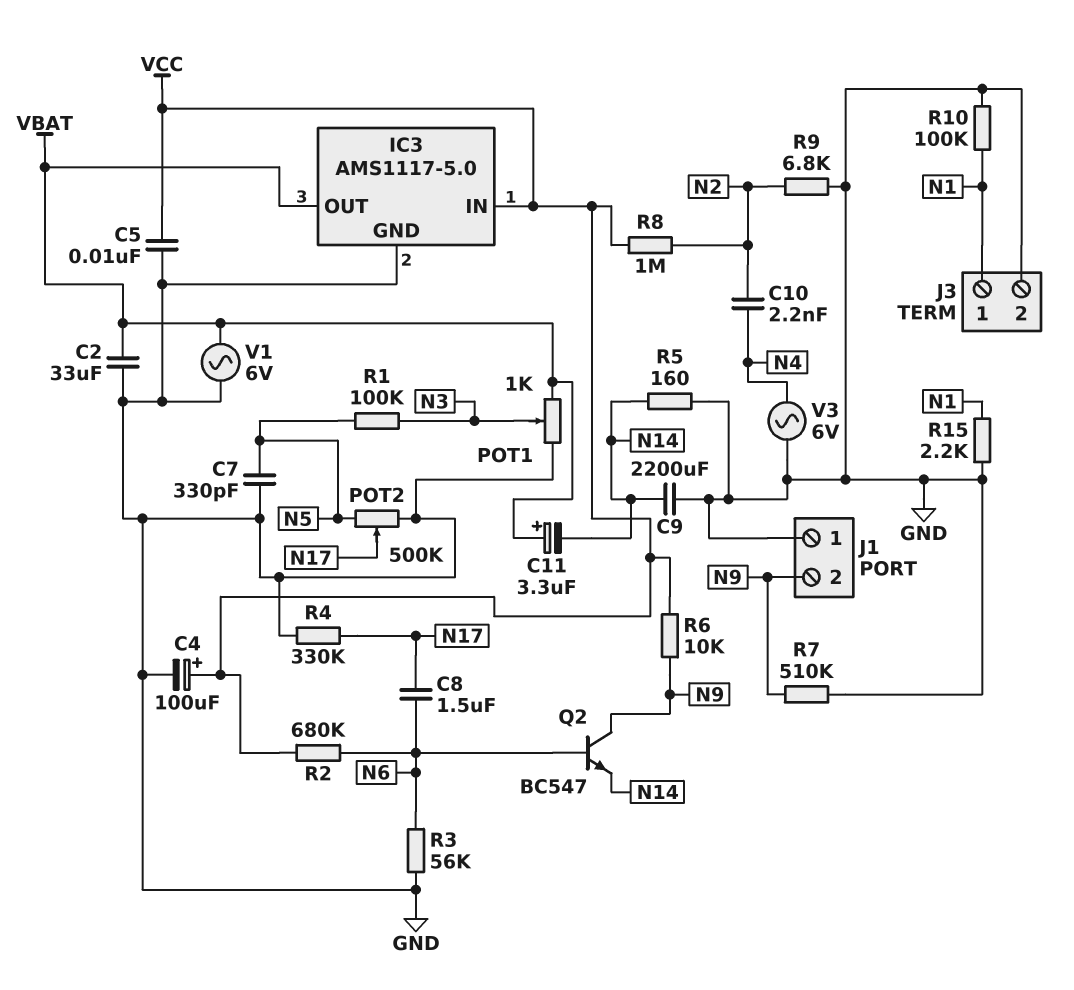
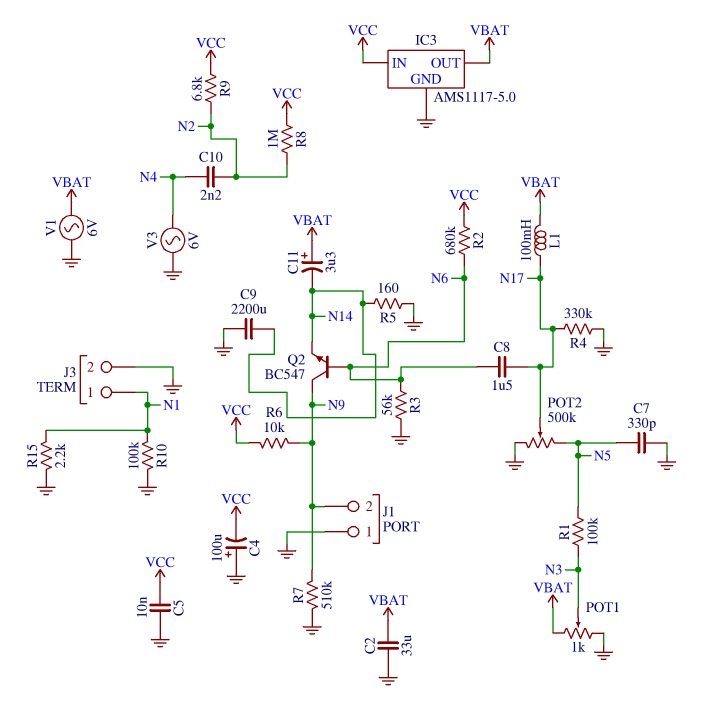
C4: 100uF (plus VCC, minus GND) -> 100uF (plus GND, minus VCC)
L1: none -> 100mH (N17, VBAT)
R9: 6.8k (GND, N2) -> 6.8k (N2, VCC)

